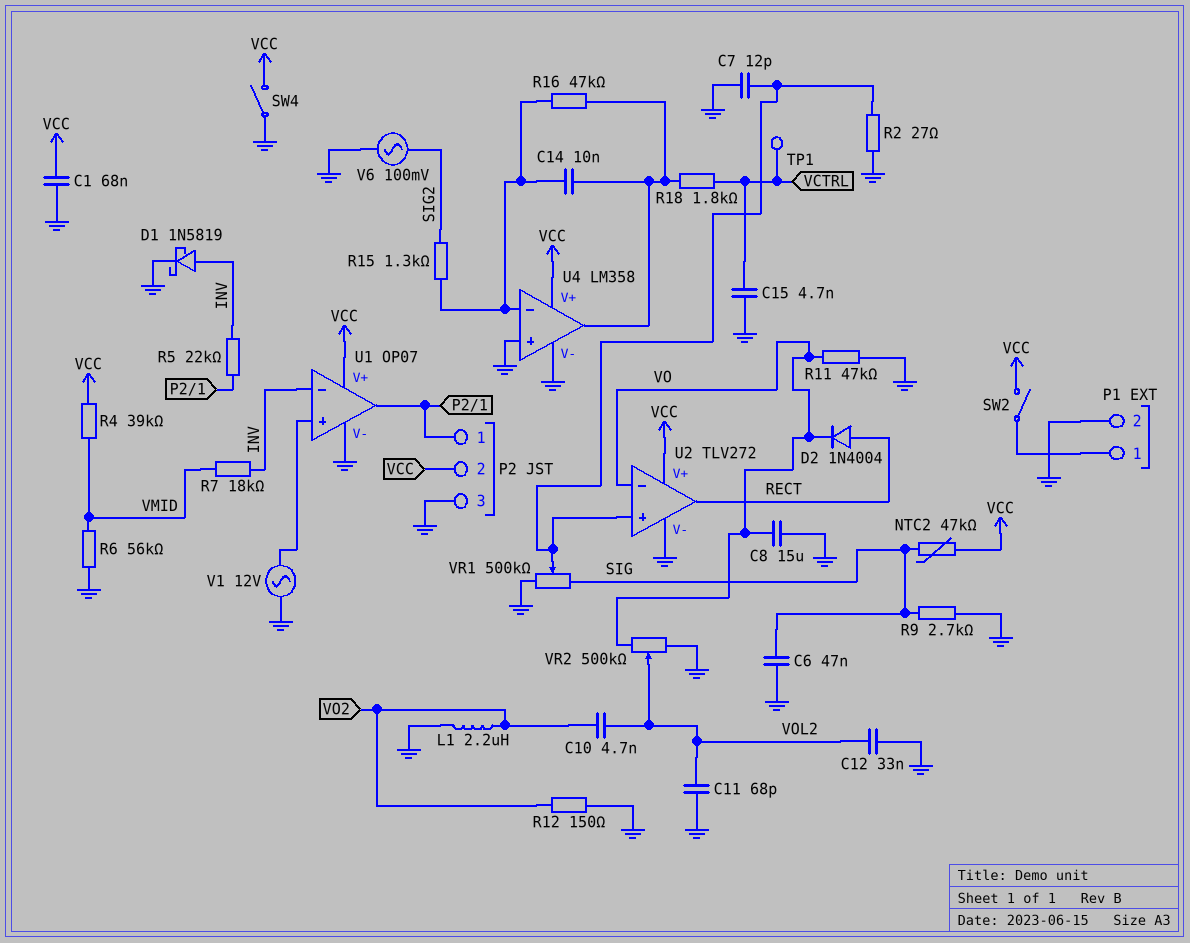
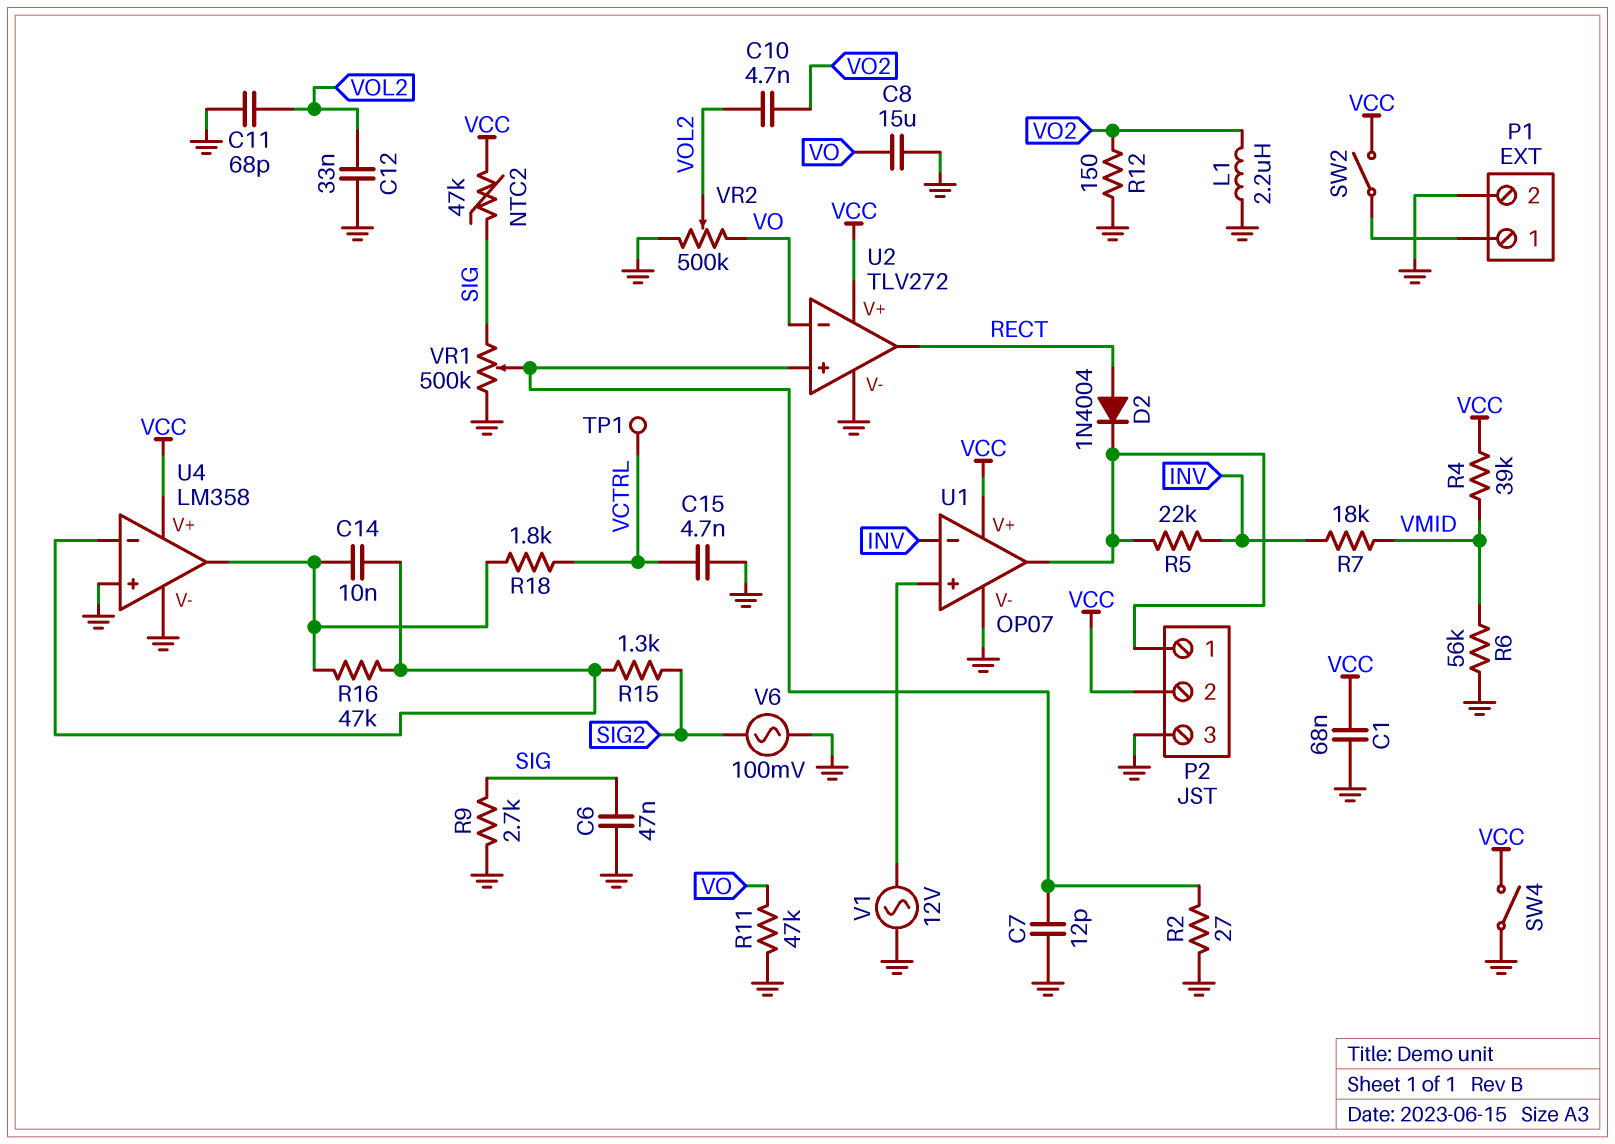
D1: schottky 1N5819 (A INV, K GND) -> none
D2: diode 1N4004 (A RECT, K VO) -> diode 1N4004 (A RECT, K P2/1)

